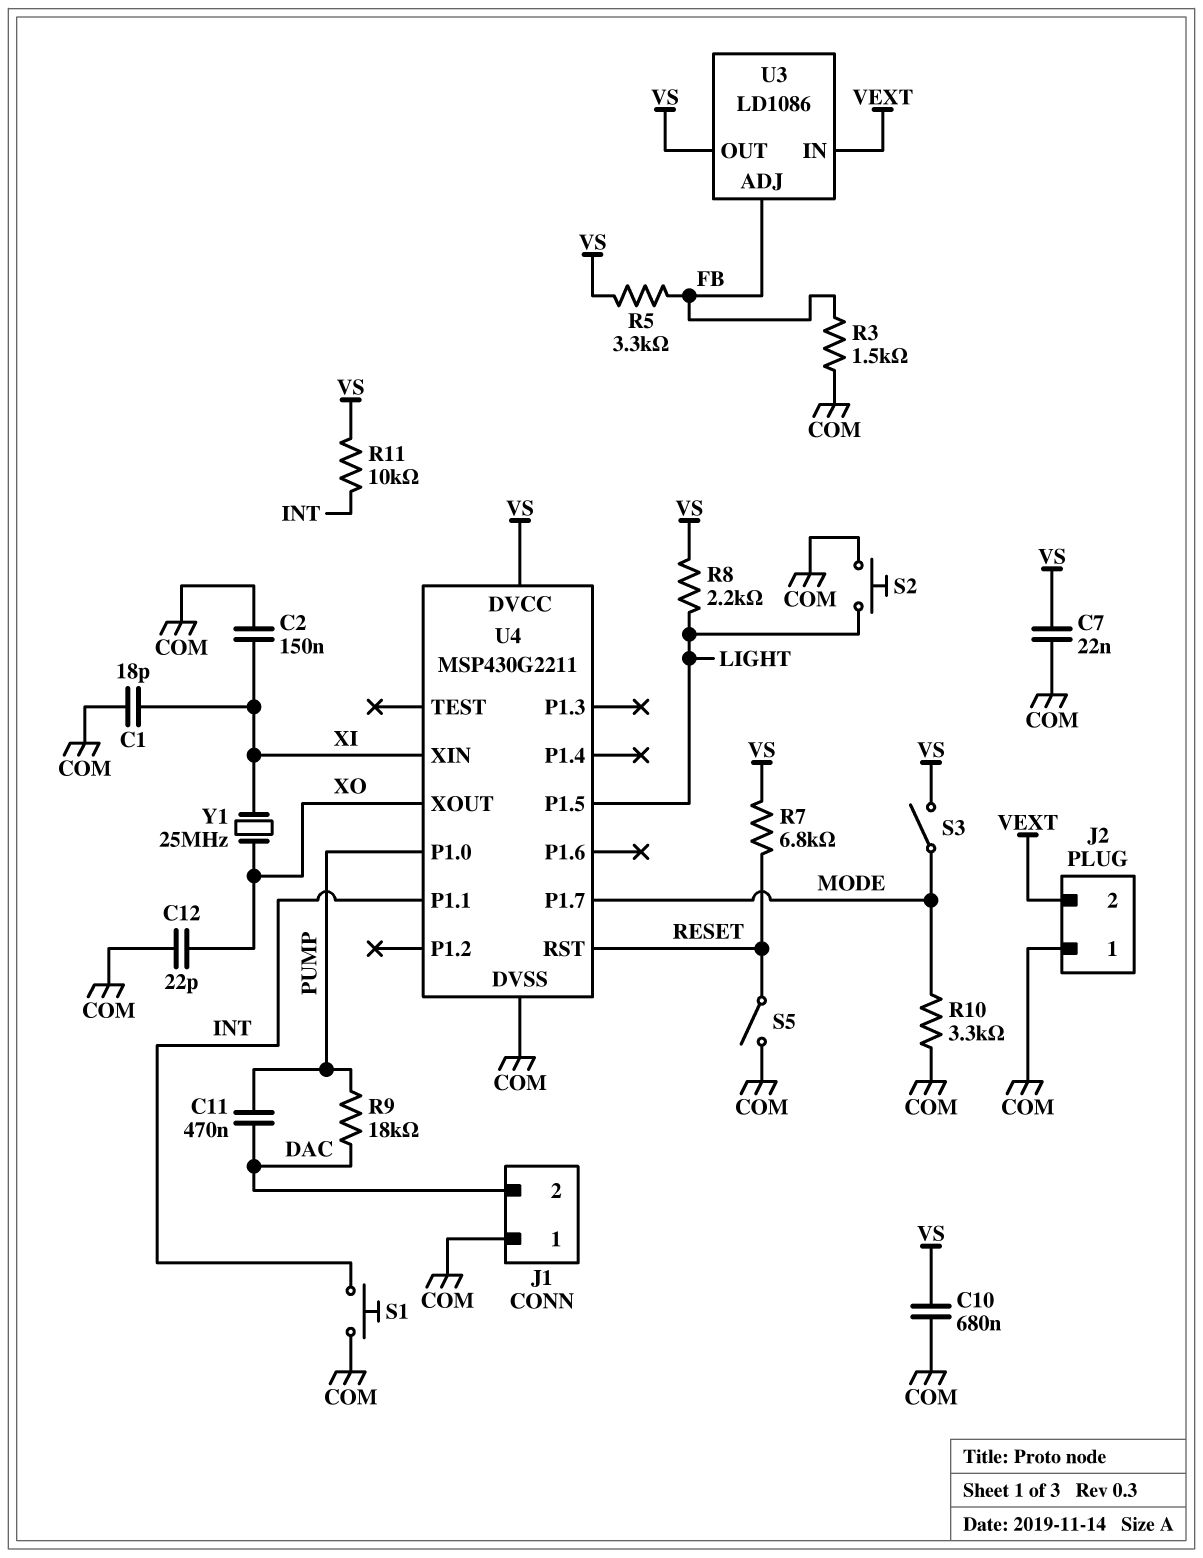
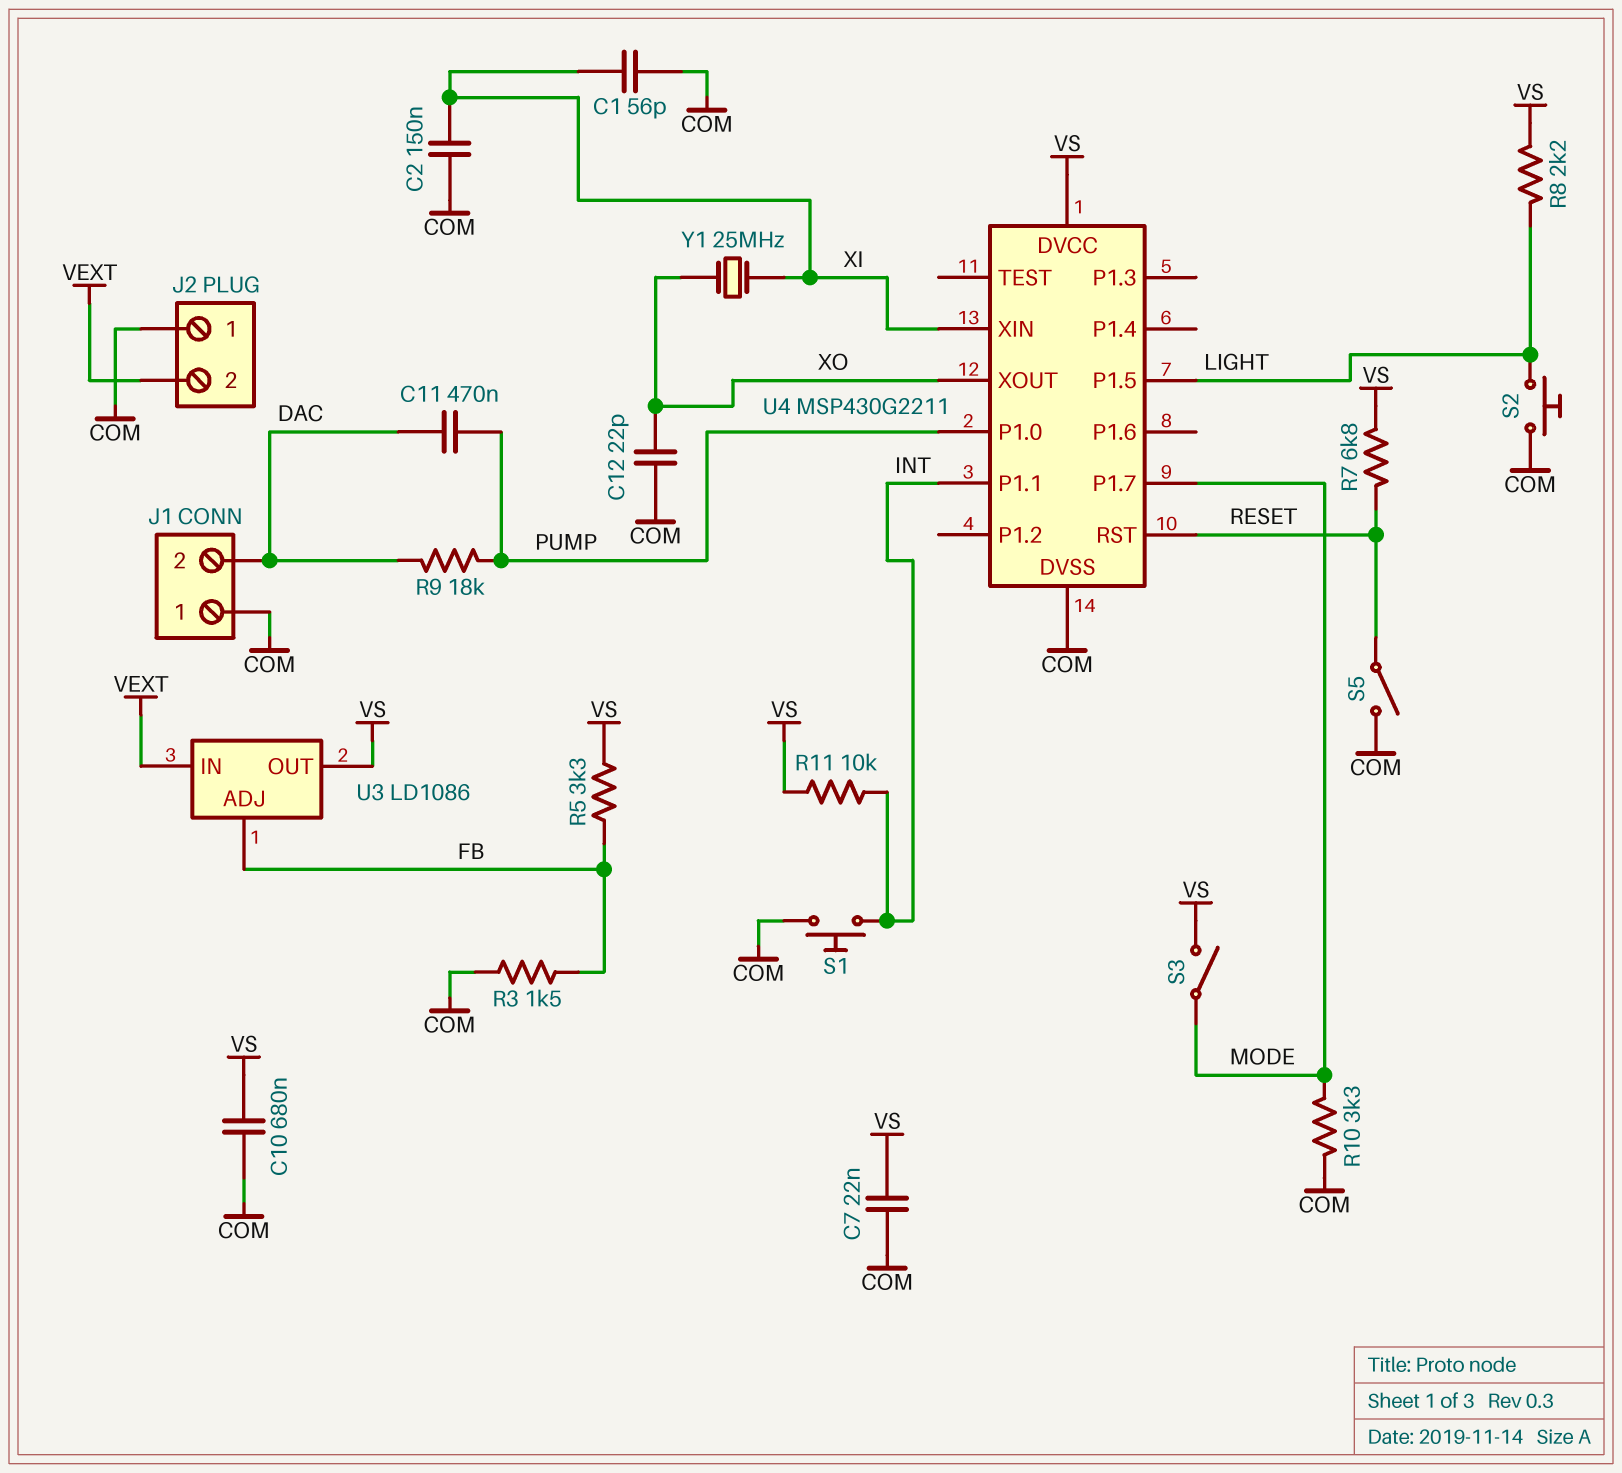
C1: 18pF (COM, XI) -> 56pF (COM, XI)

